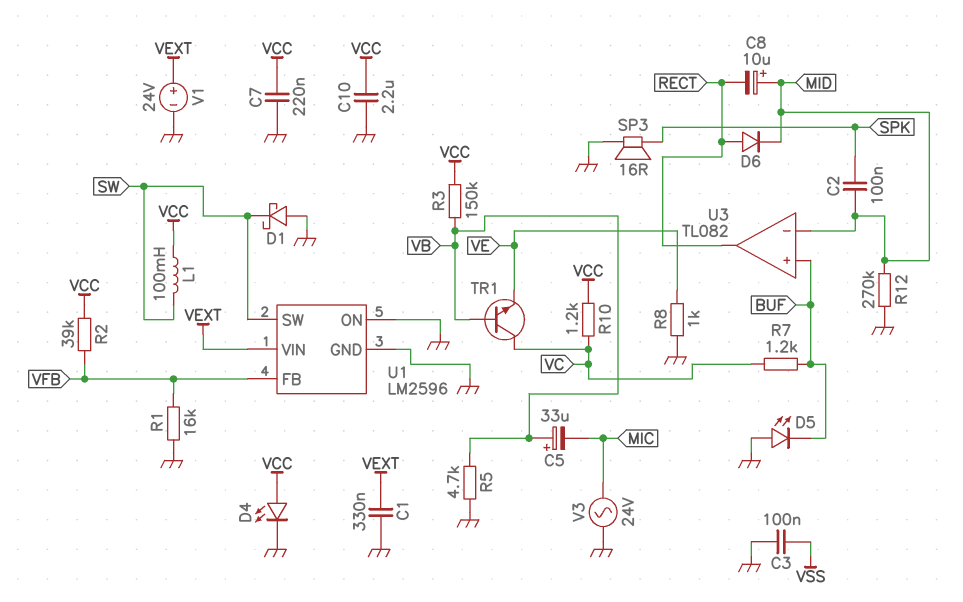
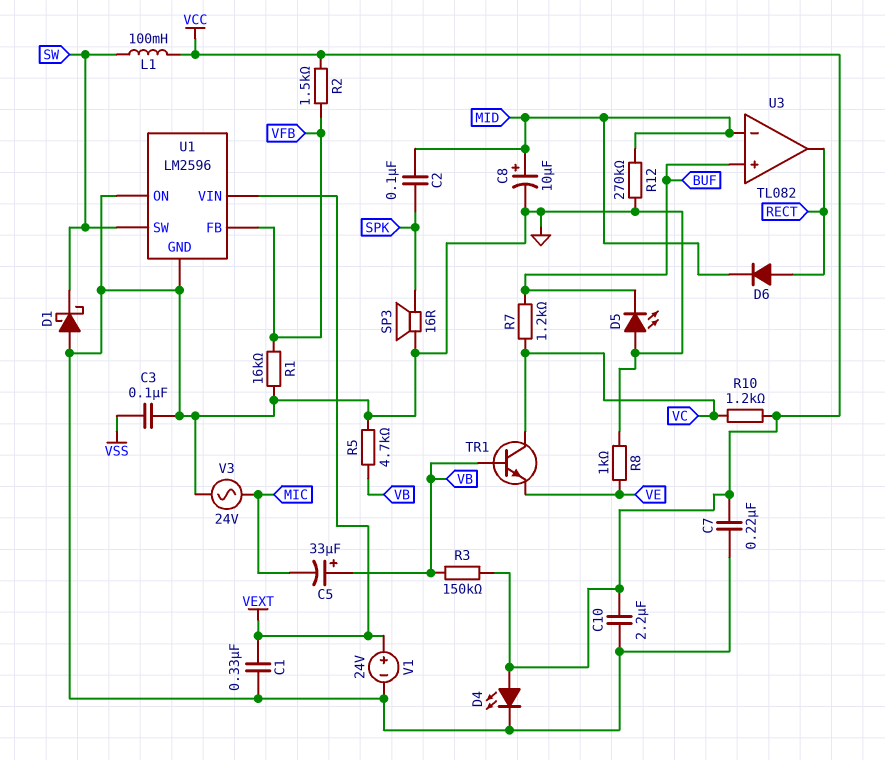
C8: 10uF (plus MID, minus RECT) -> 10uF (plus MID, minus GND)
R2: 39k (VCC, VFB) -> 1.5k (VCC, VFB)

